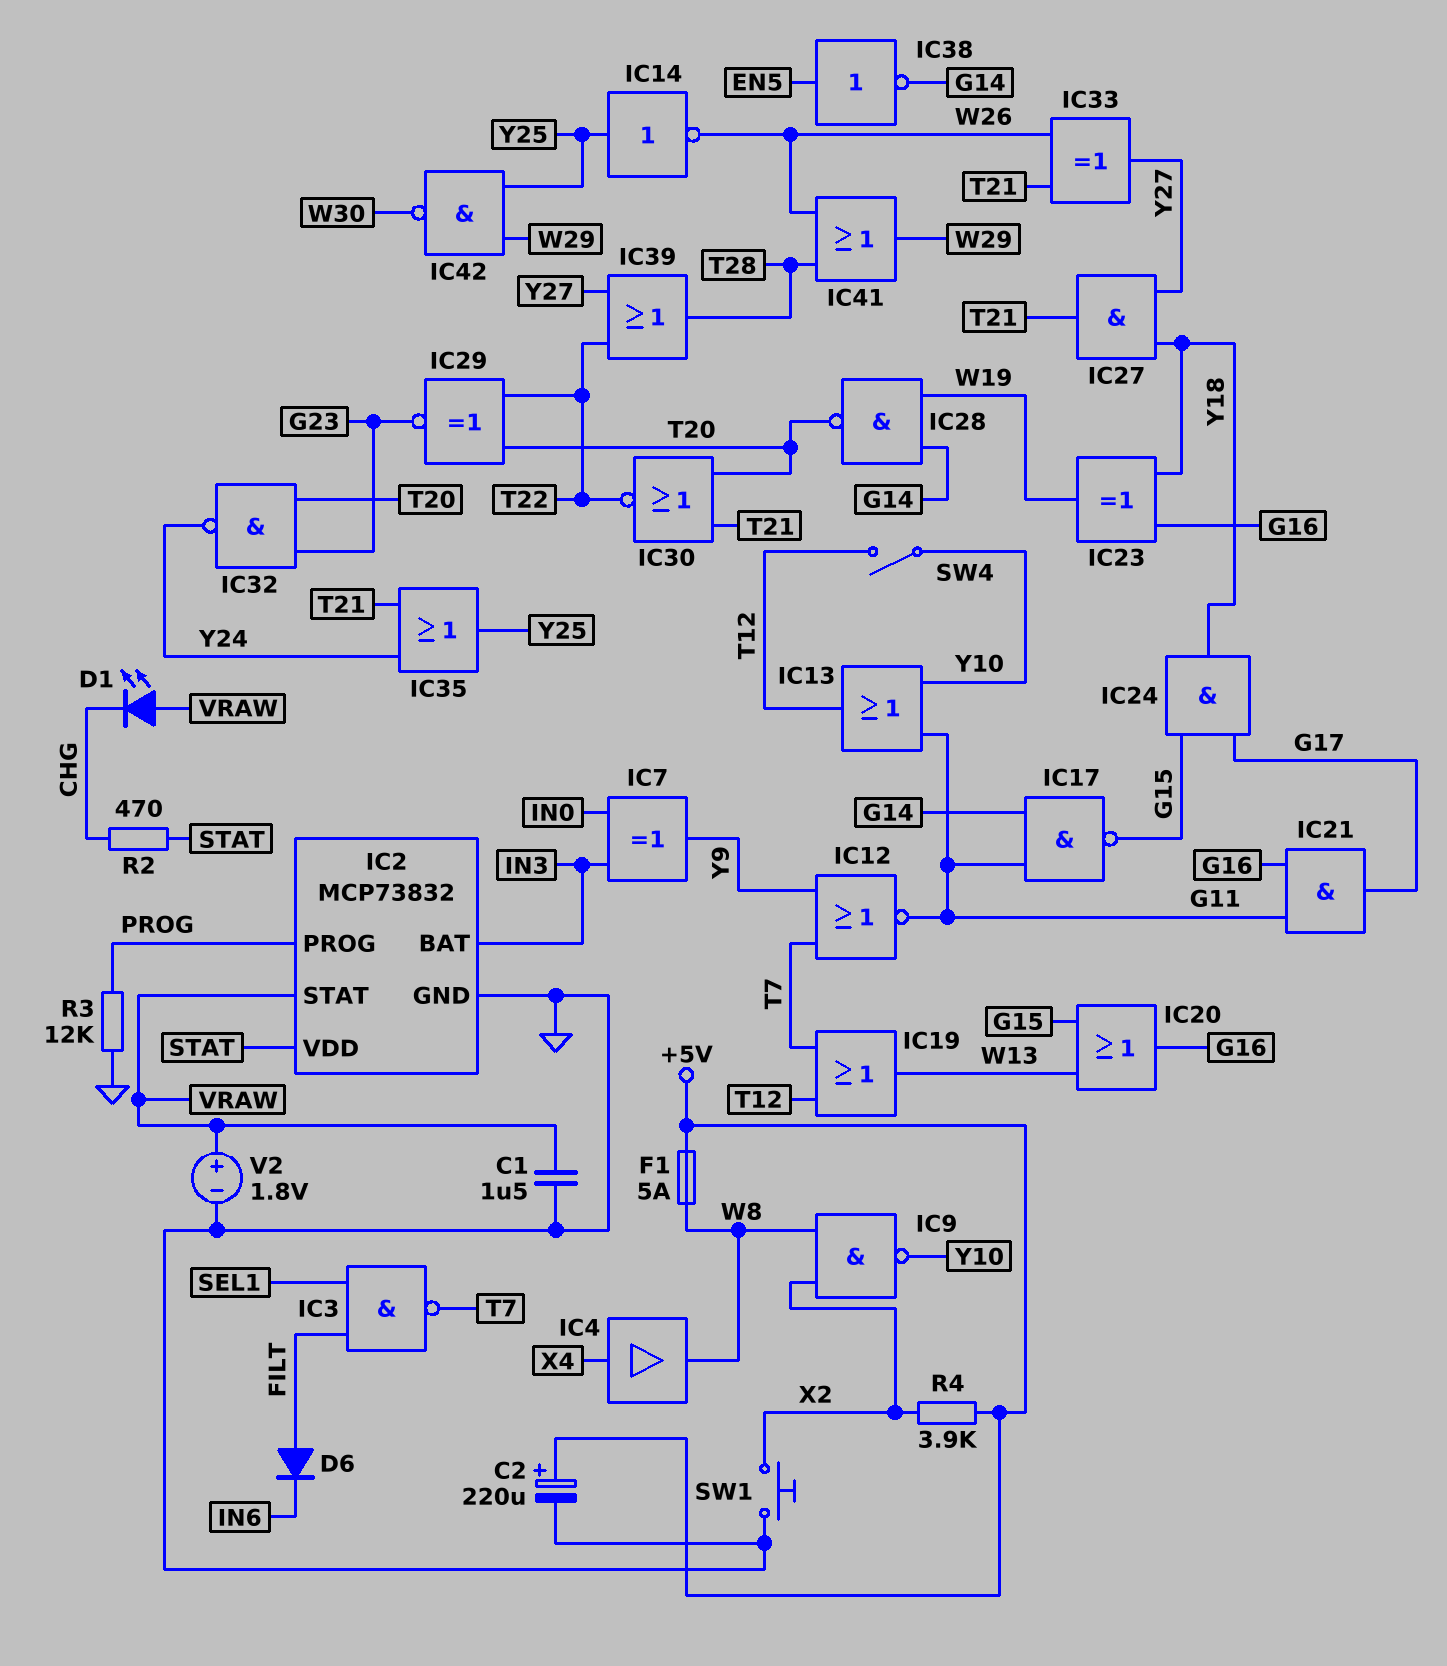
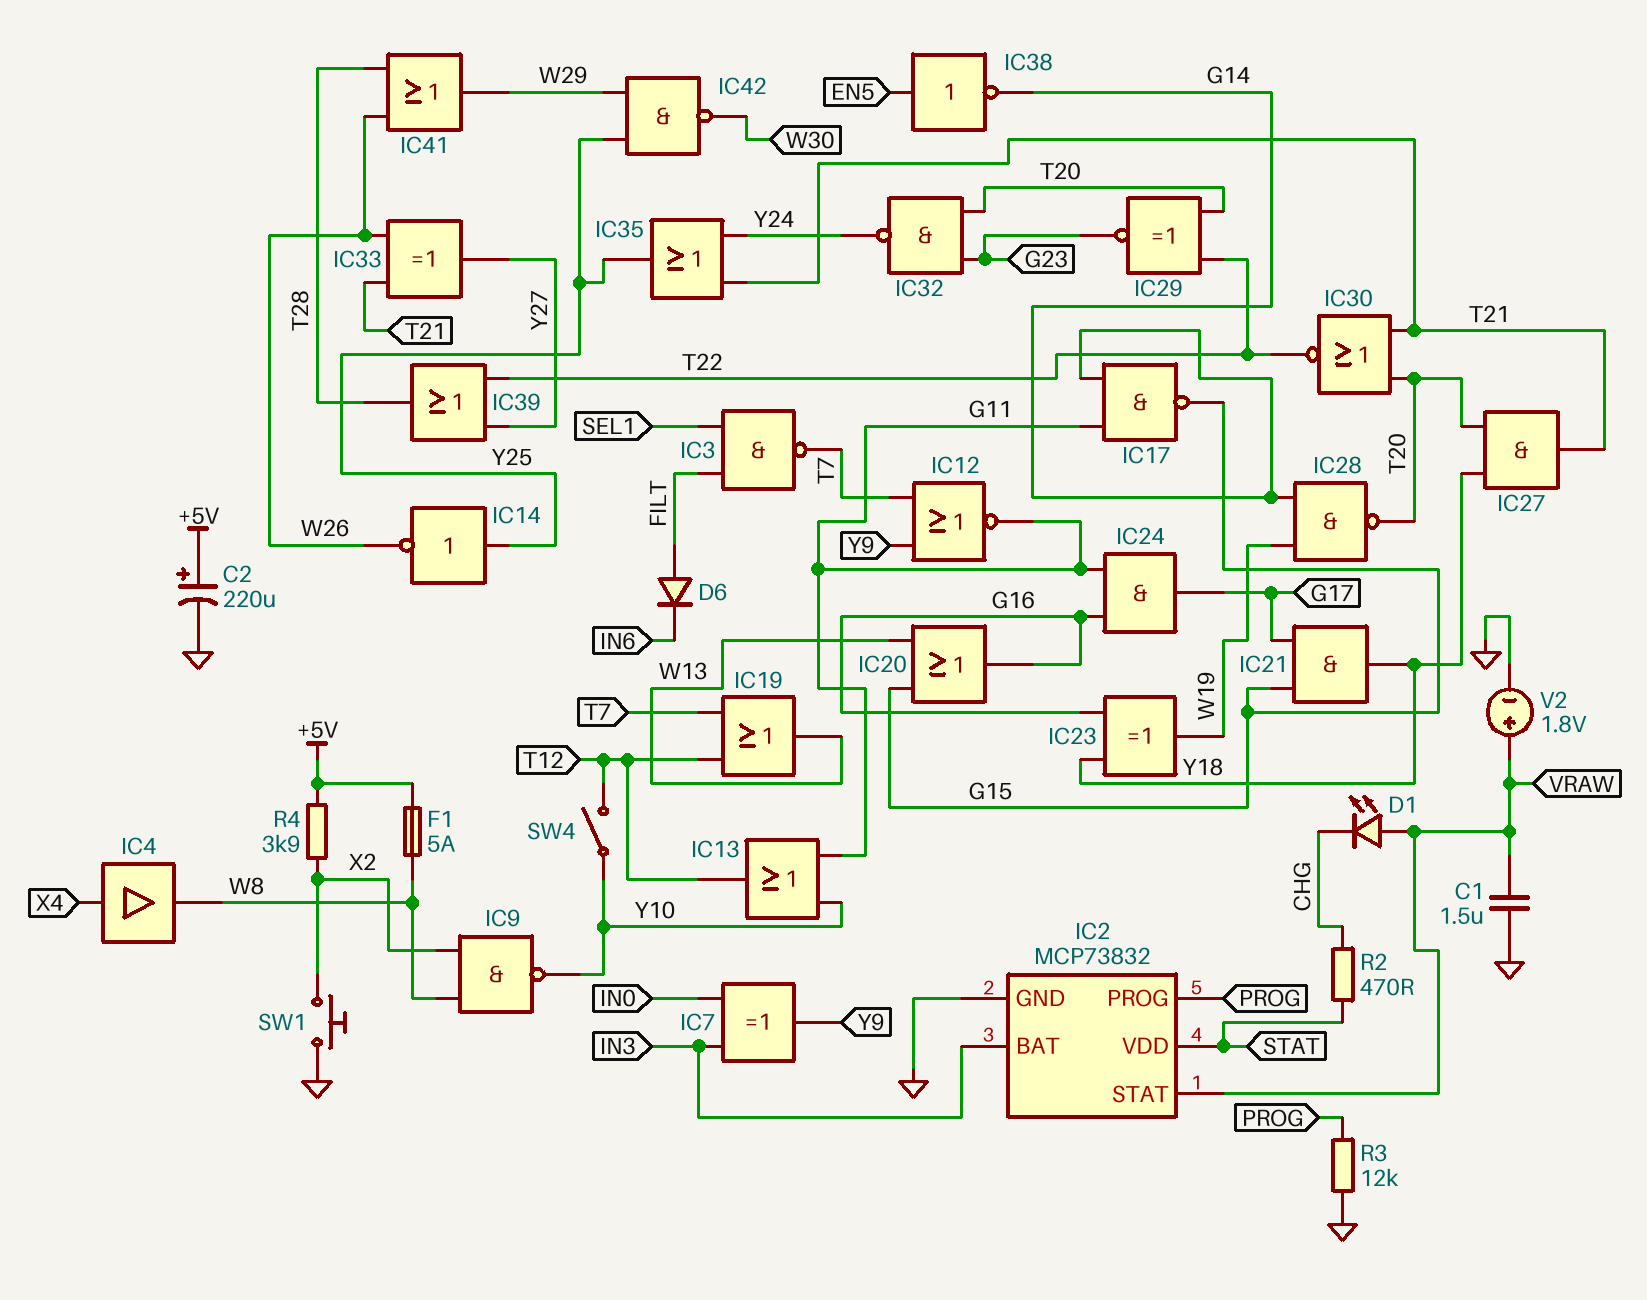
IC21: AND (in G11, in G16, out G17) -> AND (in G15, in G17, out Y18)
IC24: AND (in G15, in G17, out Y18) -> AND (in G11, in G16, out G17)
IC27: AND (in Y18, in Y27, out T21) -> AND (in T20, in Y18, out T21)

